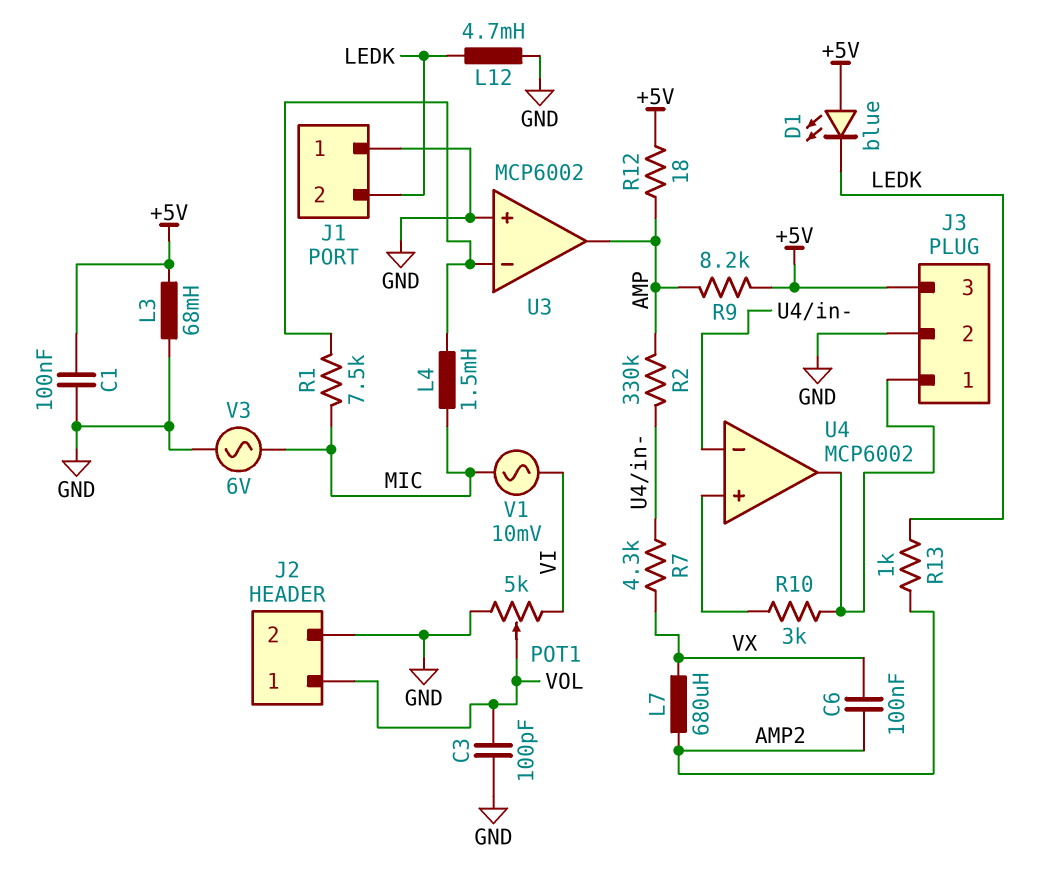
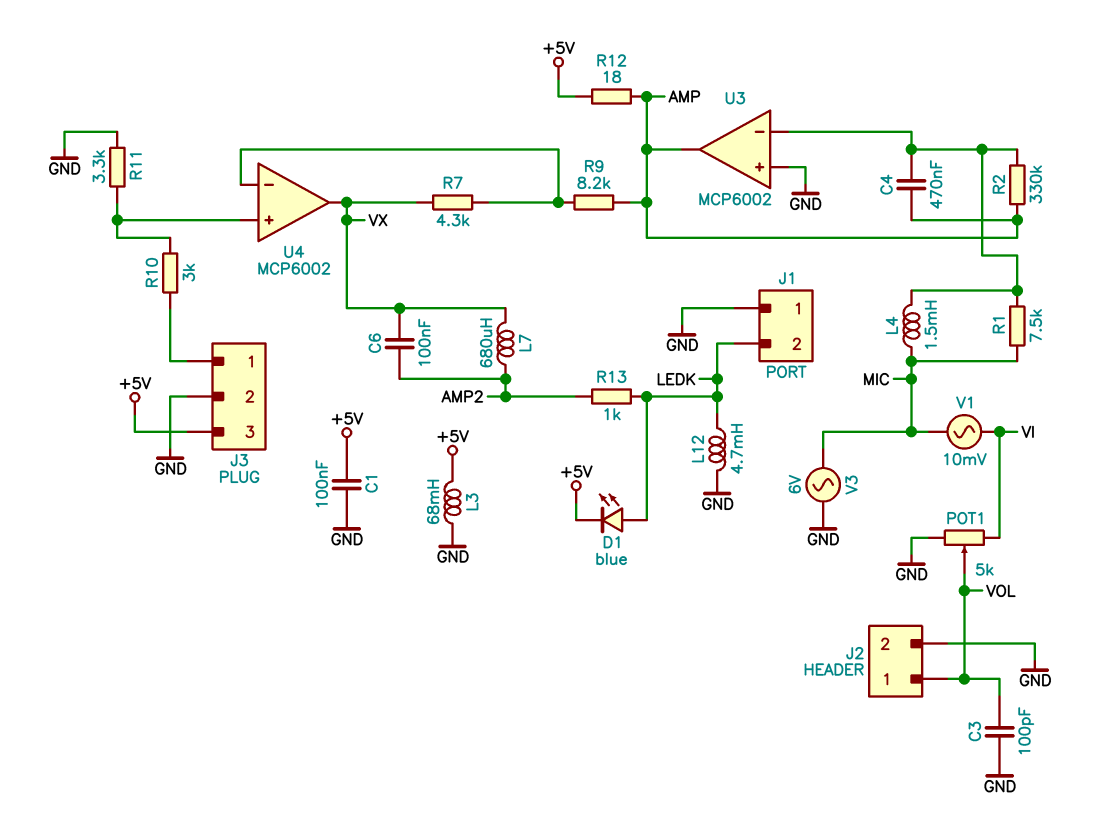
C4: none -> 470nF (AMP, U3/in-)
D1: LED blue (A +5V, K LEDK) -> LED blue (A LEDK, K +5V)
R2: 330k (AMP, U4/in-) -> 330k (AMP, U3/in-)
R9: 8.2k (+5V, AMP) -> 8.2k (AMP, U4/in-)
R11: none -> 3.3k (GND, U4/in+)
U4 pin out: J3/1 -> VX

